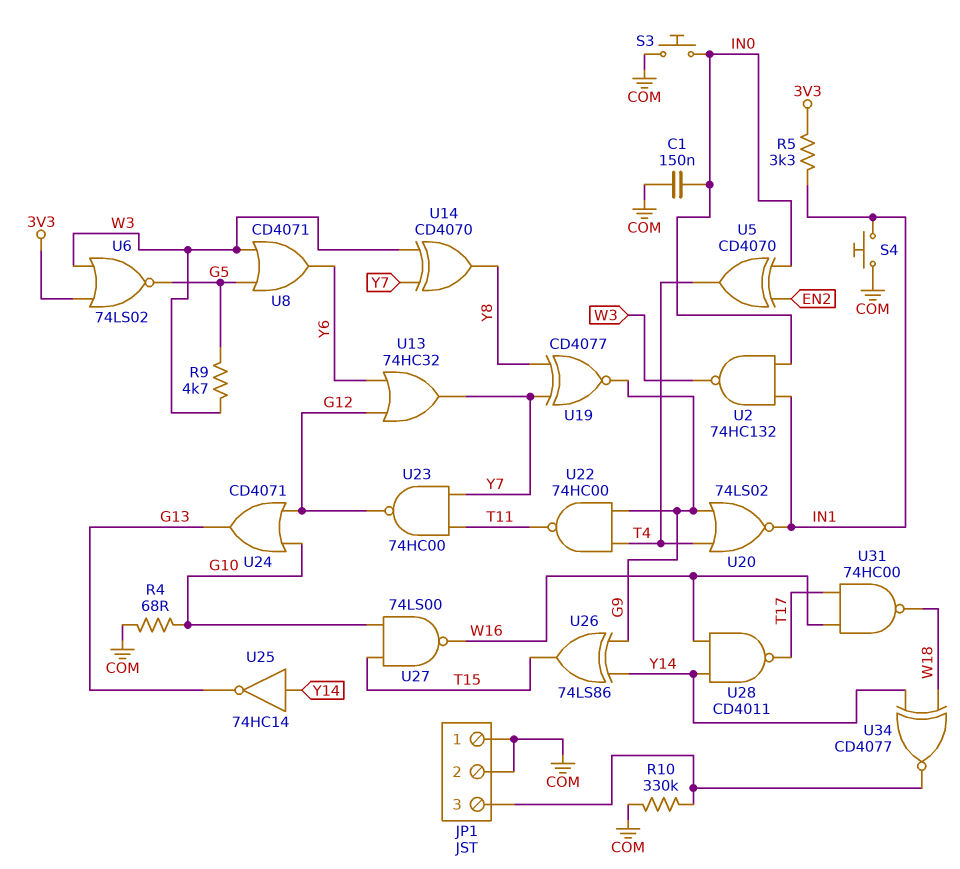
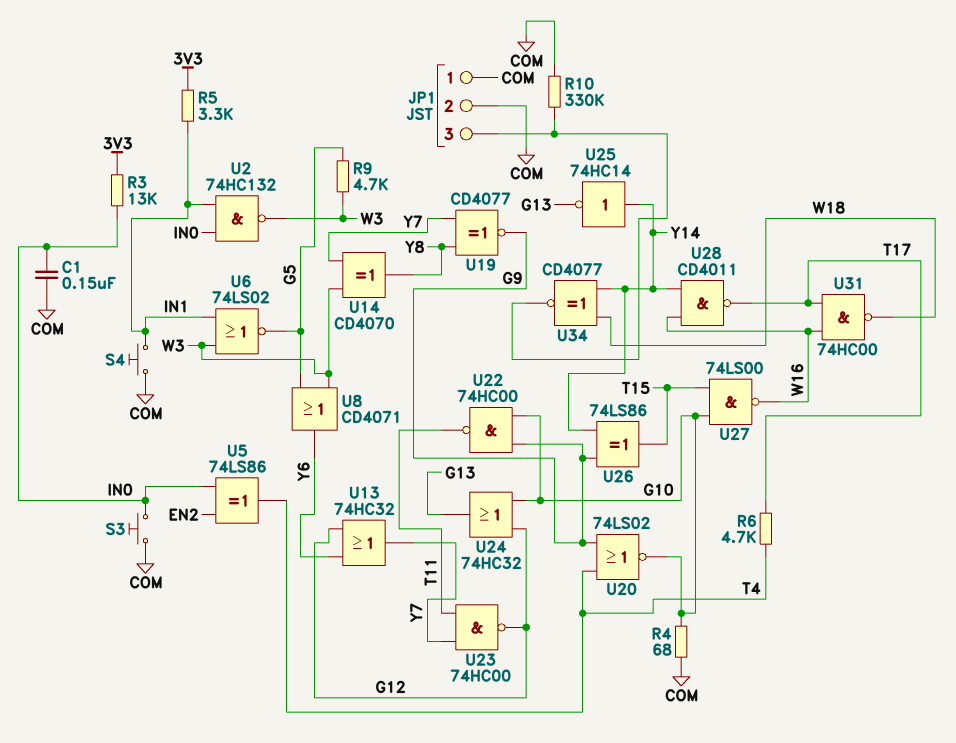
R3: none -> 13k (3V3, IN0)
R6: none -> 4.7k (T4, T17)
U5: XOR CD4070 (in EN2, in IN0, out T4) -> XOR 74LS86 (in EN2, in IN0, out T4)
U6: NOR 74LS02 (in 3V3, in W3, out G5) -> NOR 74LS02 (in IN1, in W3, out G5)
U20: NOR 74LS02 (in G9, in T4, out IN1) -> NOR 74LS02 (in G9, in T4, out G10)
U22: NAND 74HC00 (in G9, in T4, out T11) -> NAND 74HC00 (in G9, in G10, out T11)
U24: OR CD4071 (in G10, in G12, out G13) -> OR 74HC32 (in G10, in G12, out G13)

